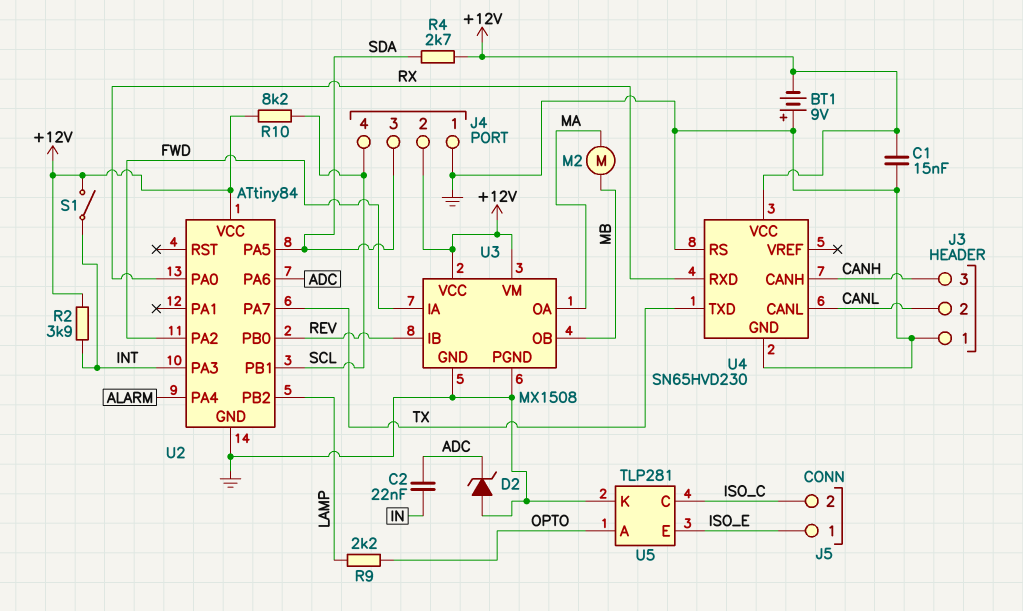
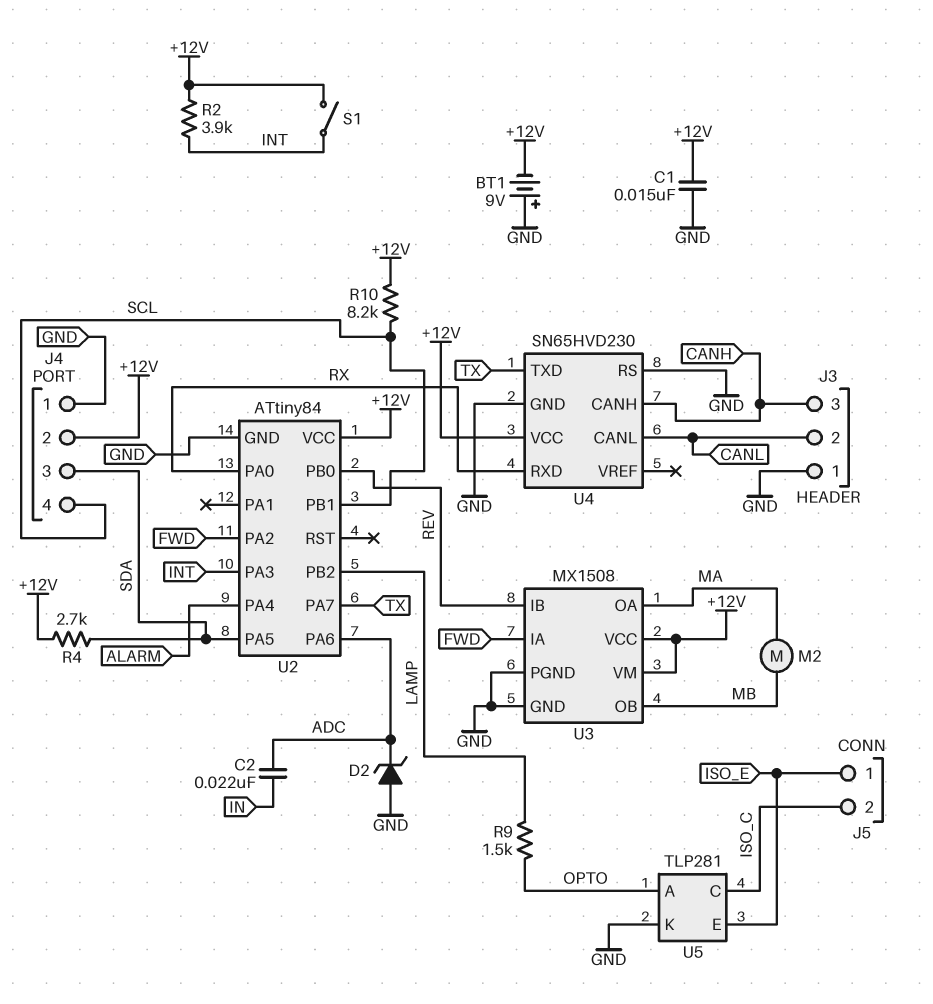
R9: 2.2k (LAMP, OPTO) -> 1.5k (LAMP, OPTO)

